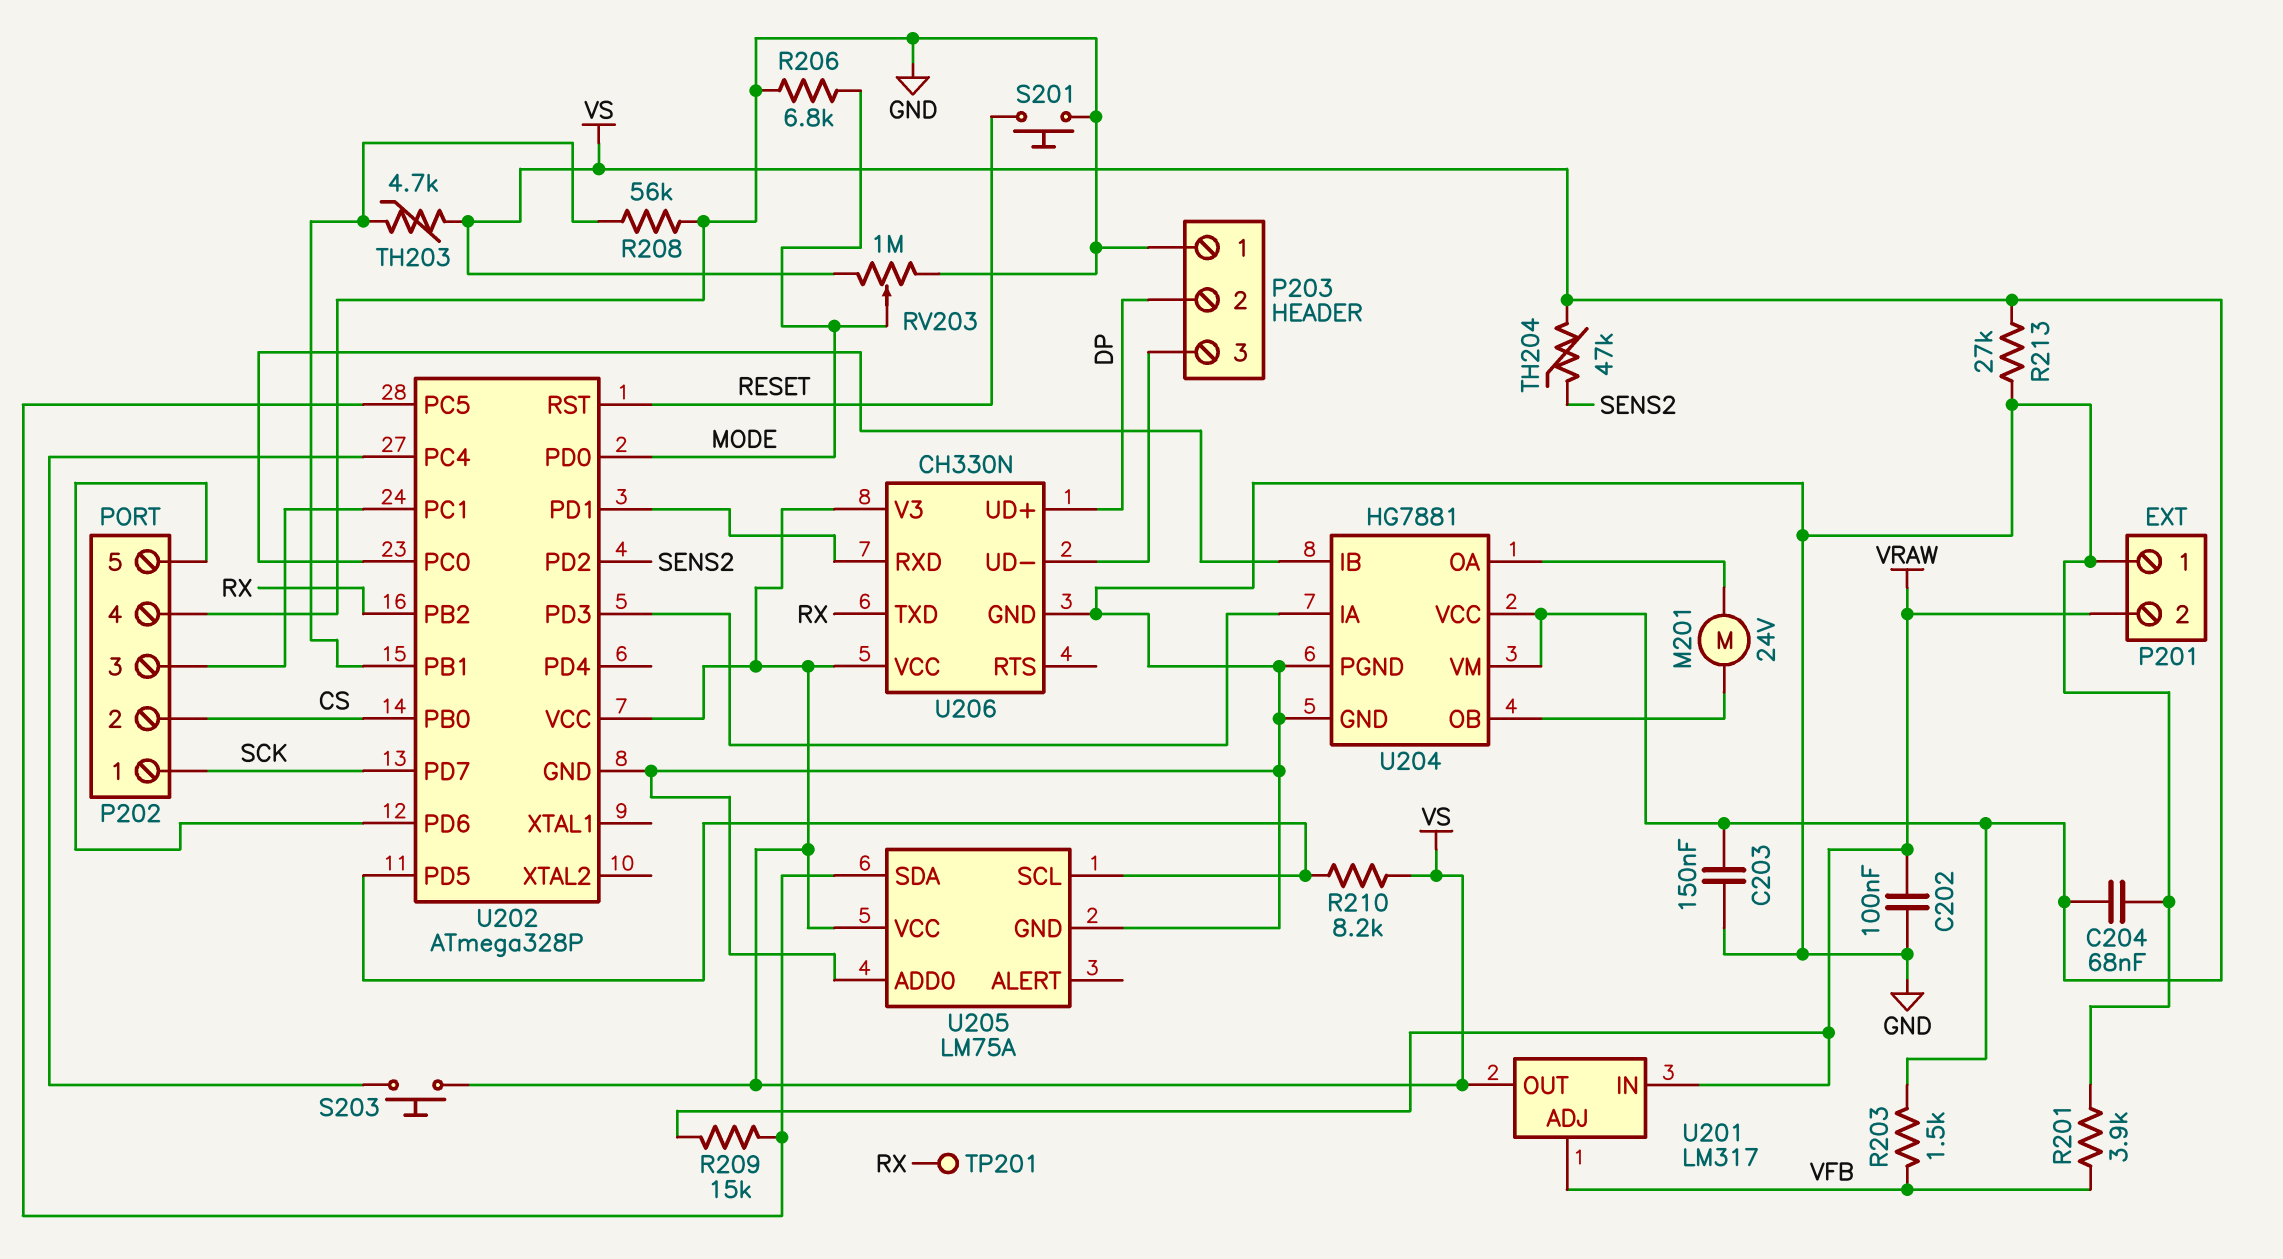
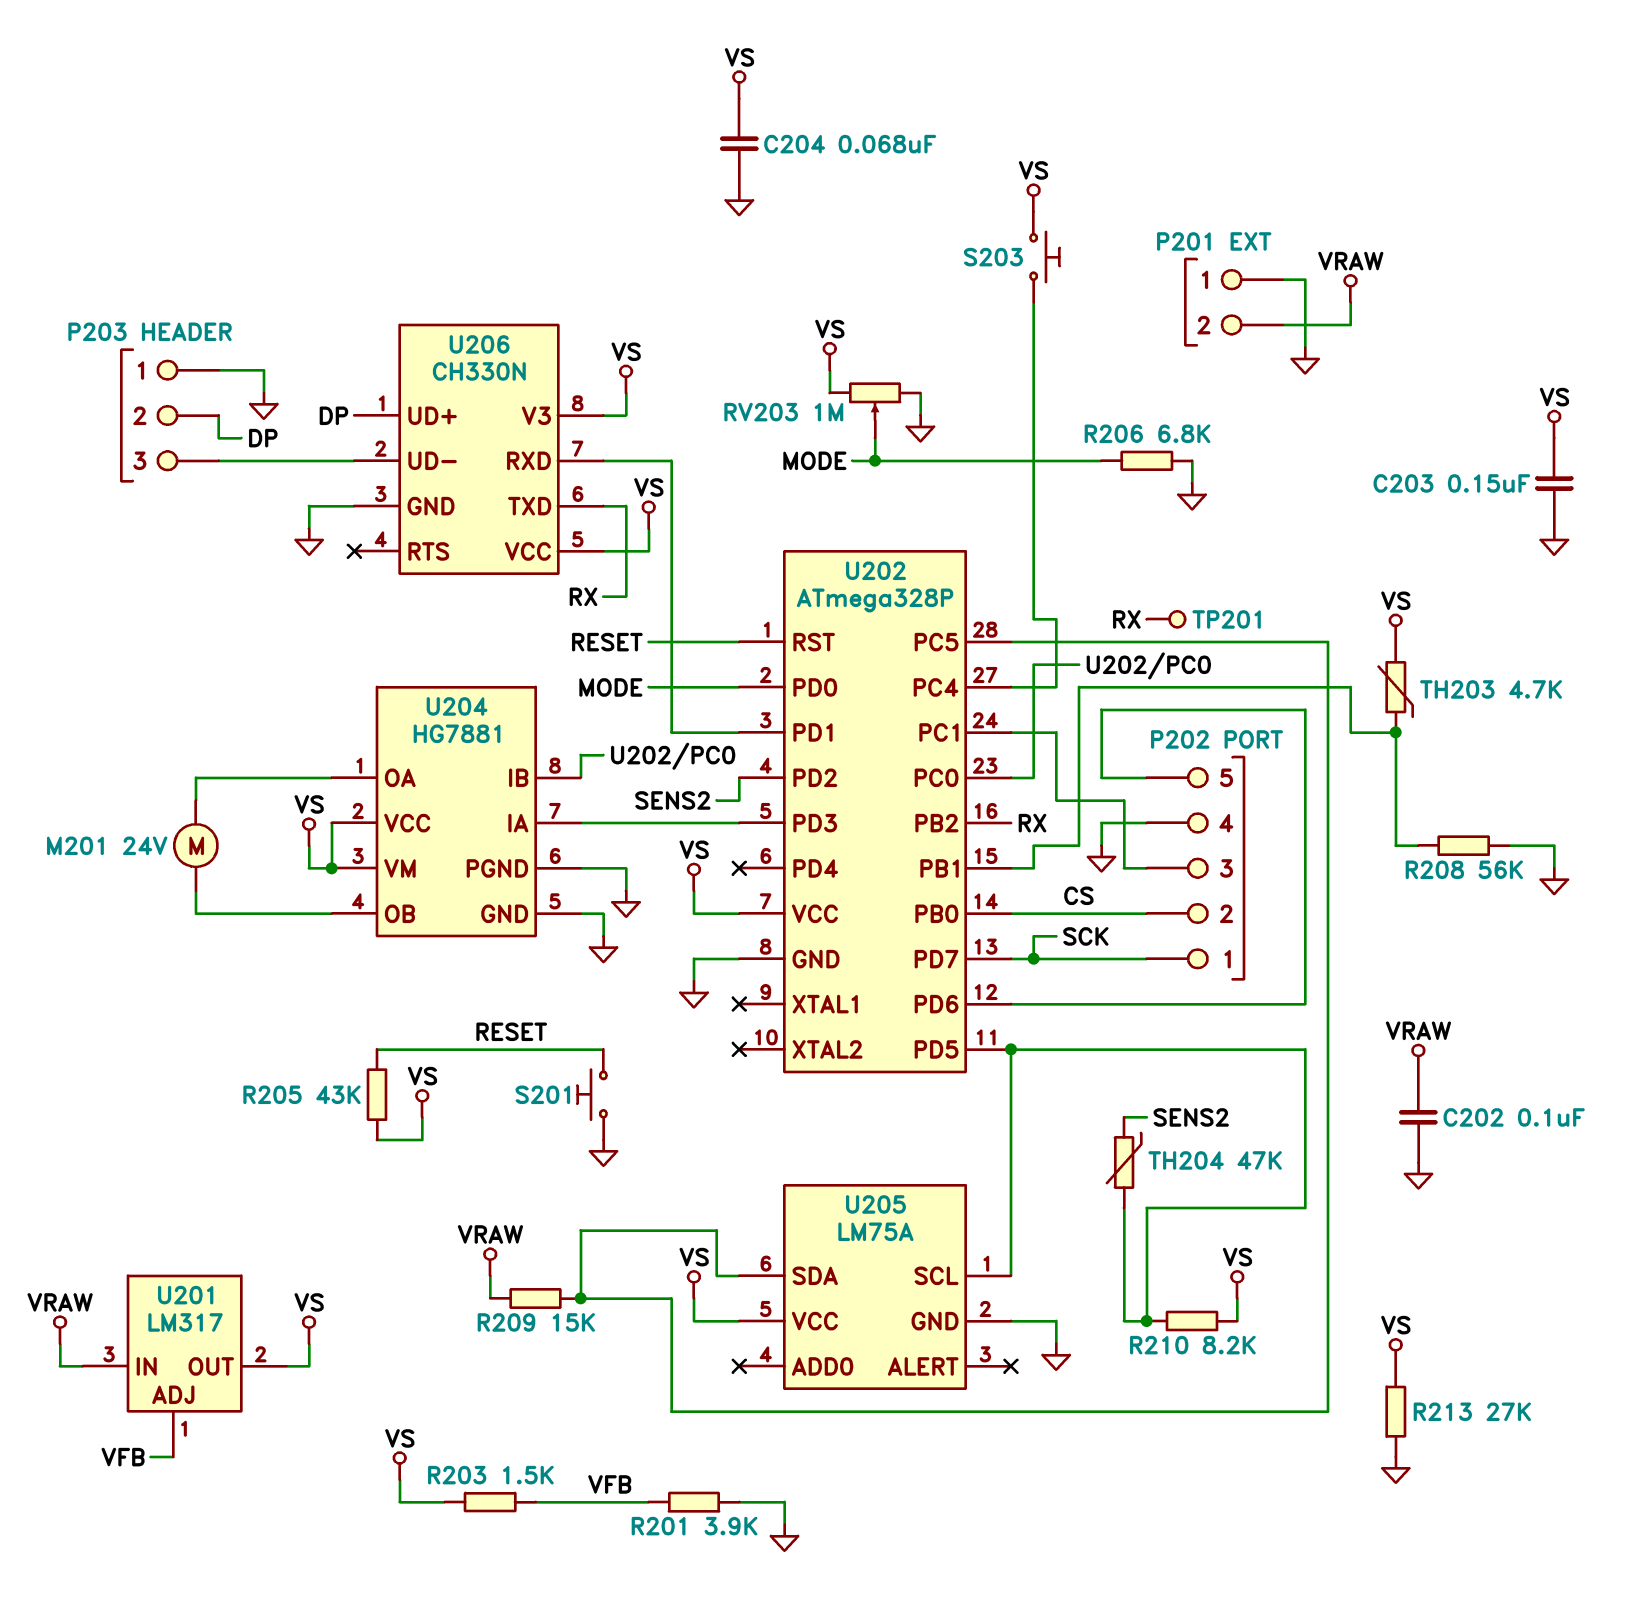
R205: none -> 43k (RESET, VS)
TH204: 47k (SENS2, VS) -> 47k (SENS2, U202/PD5)
U205 pin ADD0: GND -> none

